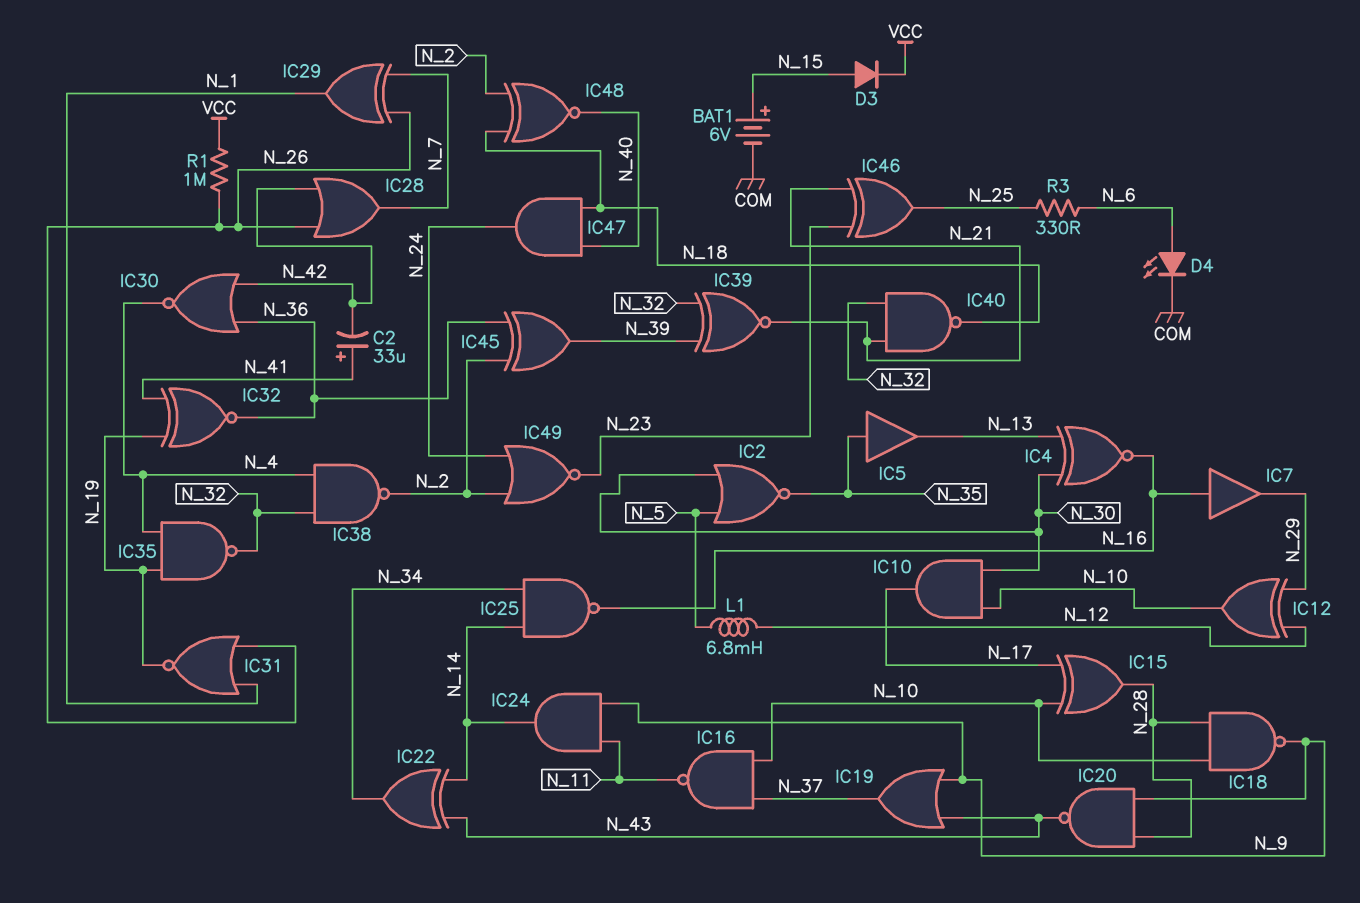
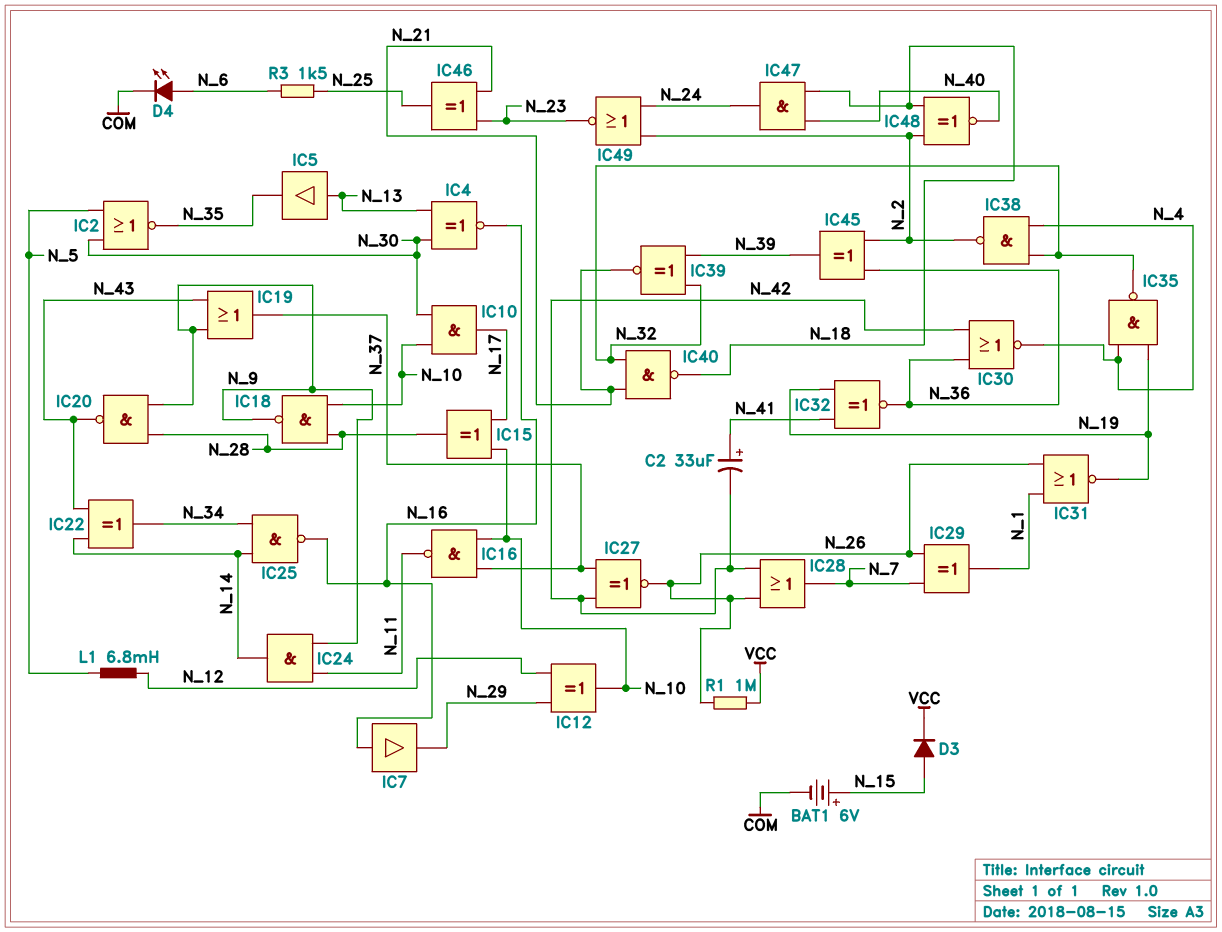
IC5: buffer (in N_35, out N_13) -> buffer (in N_13, out N_35)
IC27: none -> XNOR (in N_37, in N_42, out N_26)
R3: 330 (N_6, N_25) -> 1.5k (N_6, N_25)

